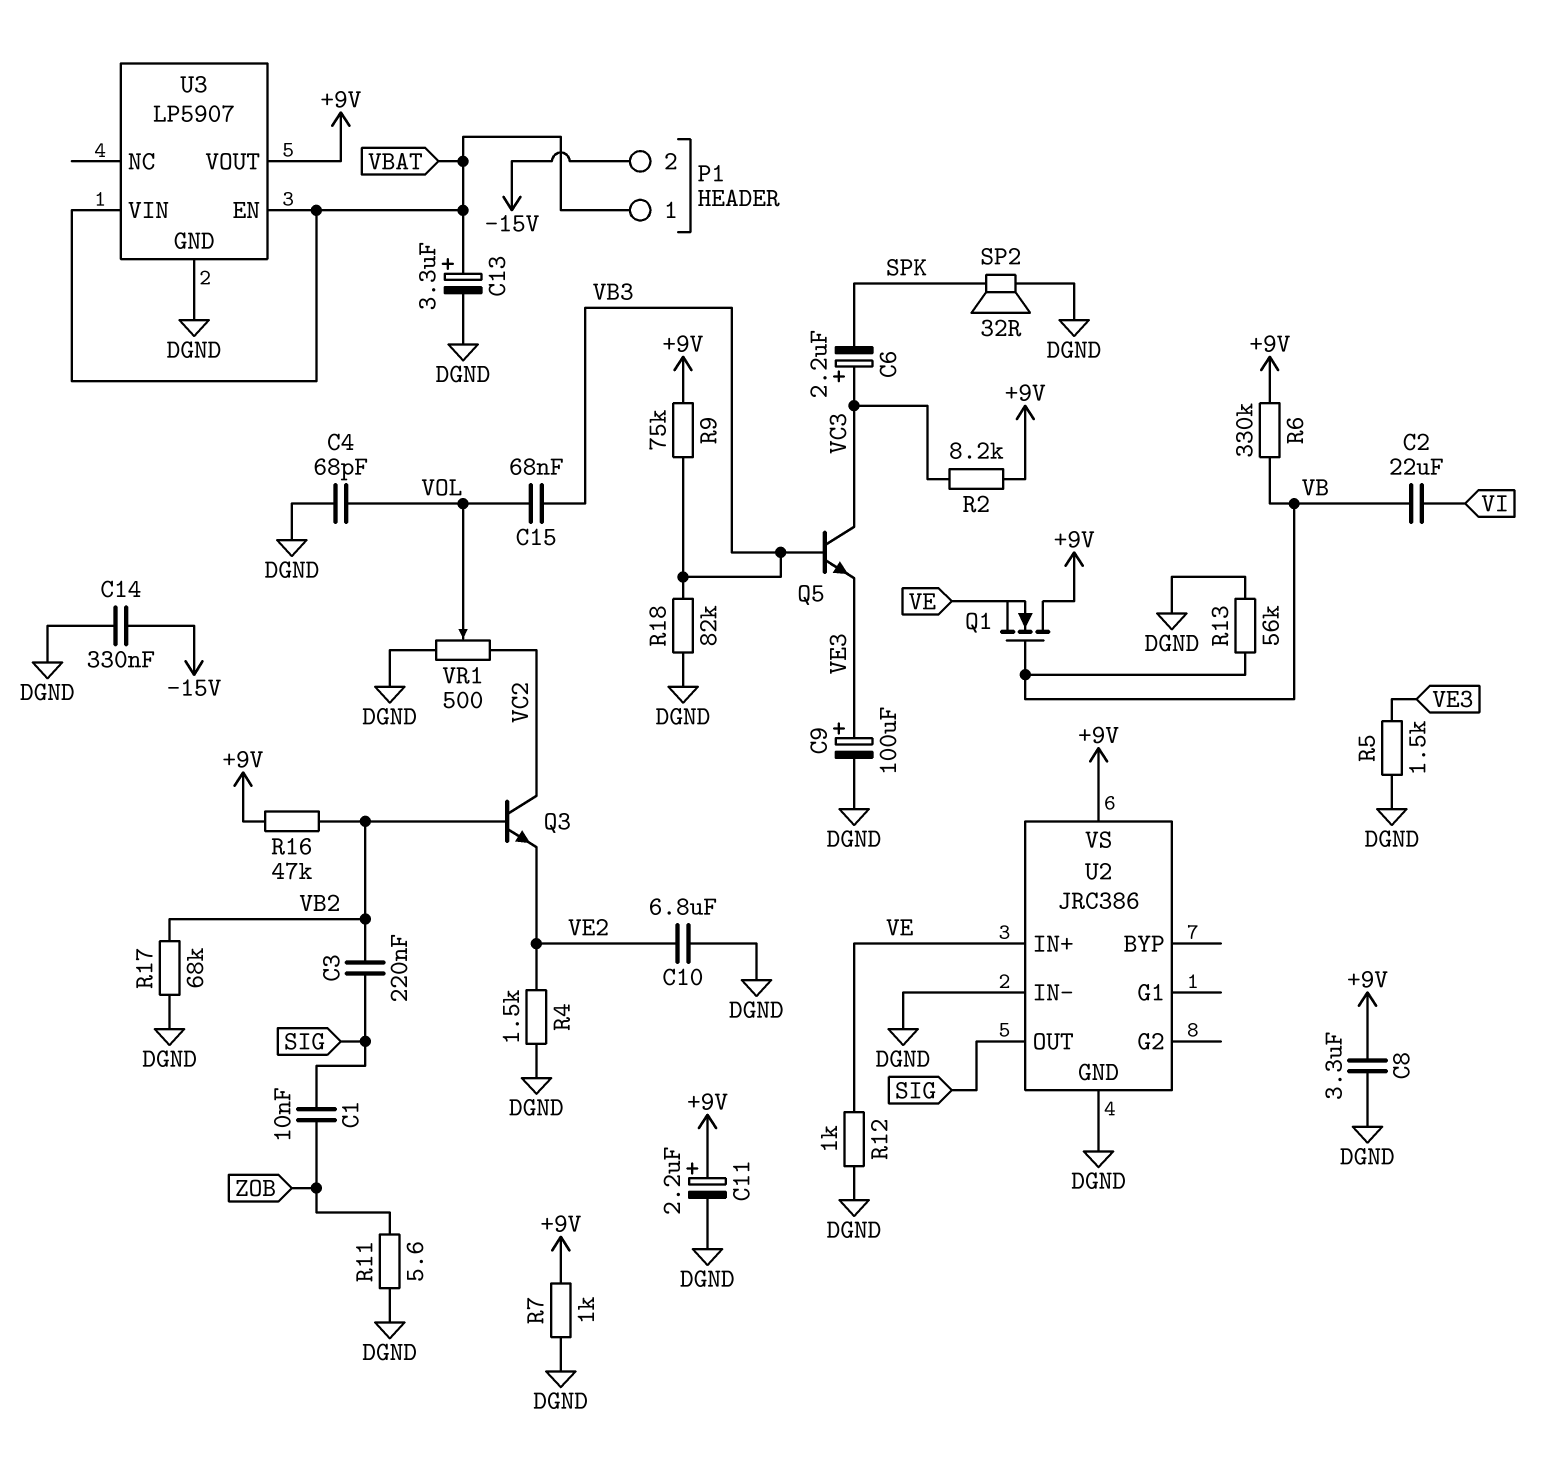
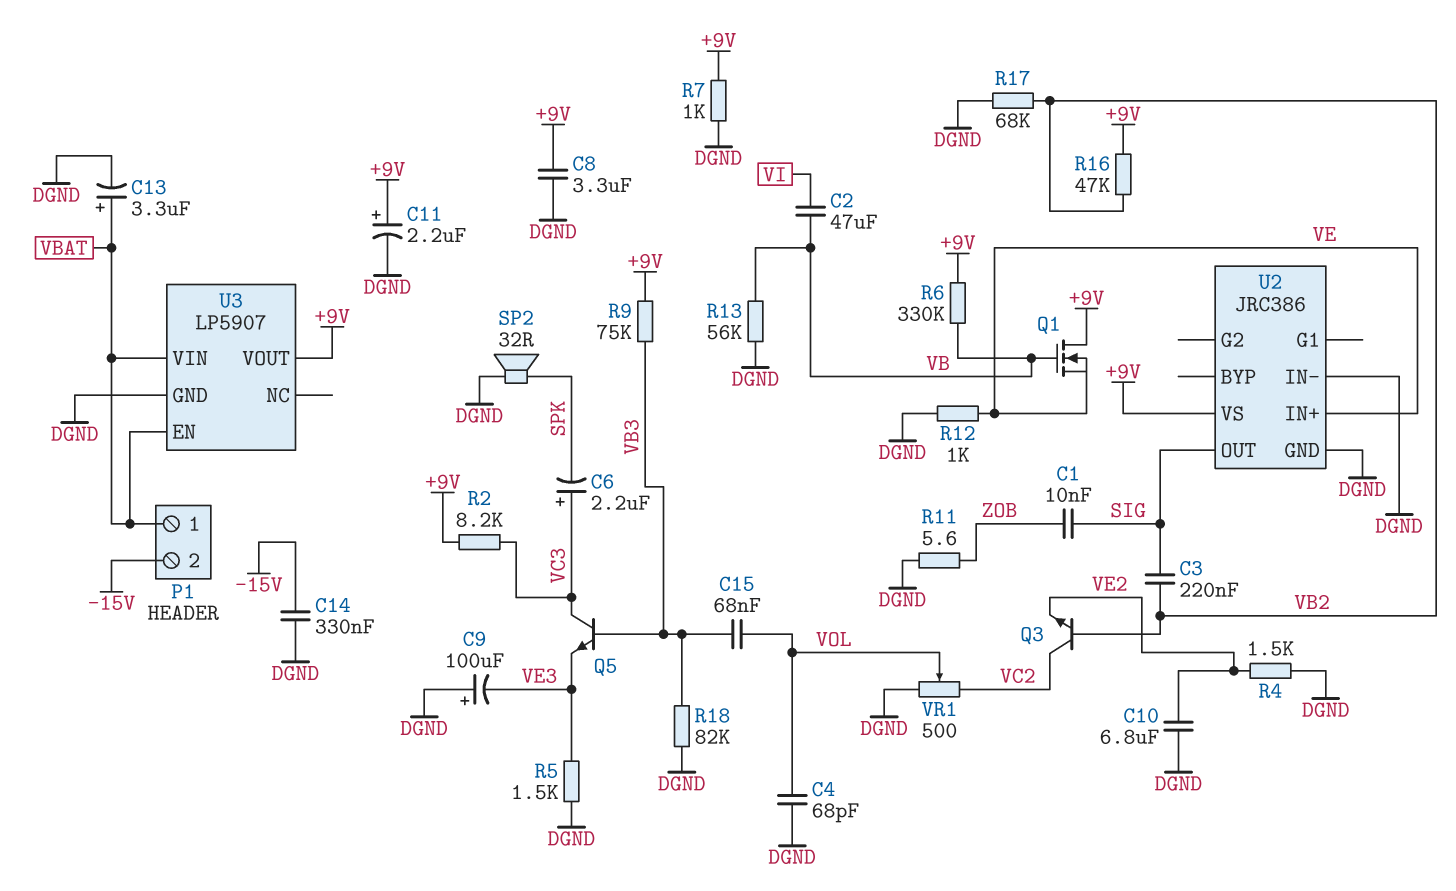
C2: 22uF (VB, VI) -> 47uF (VB, VI)
C9: 100uF (plus VE3, minus DGND) -> 100uF (plus DGND, minus VE3)

